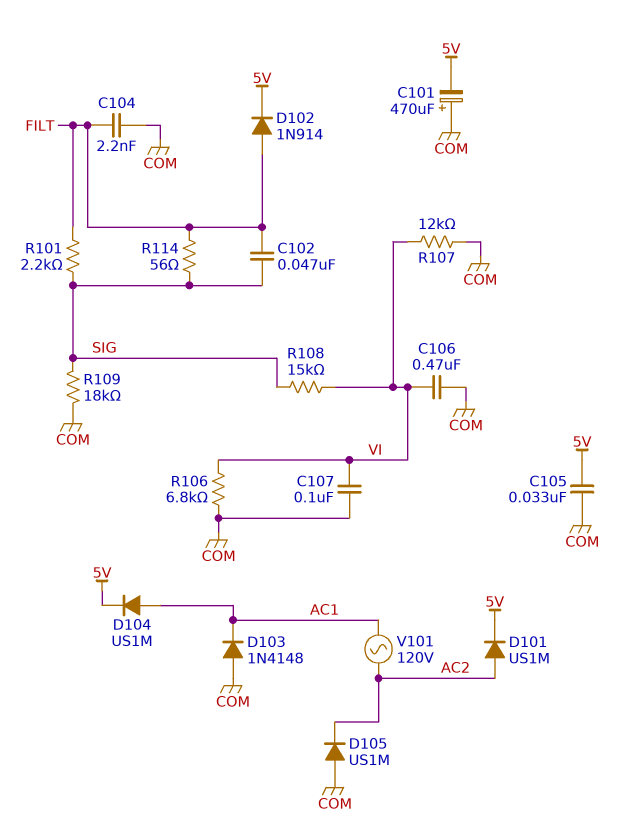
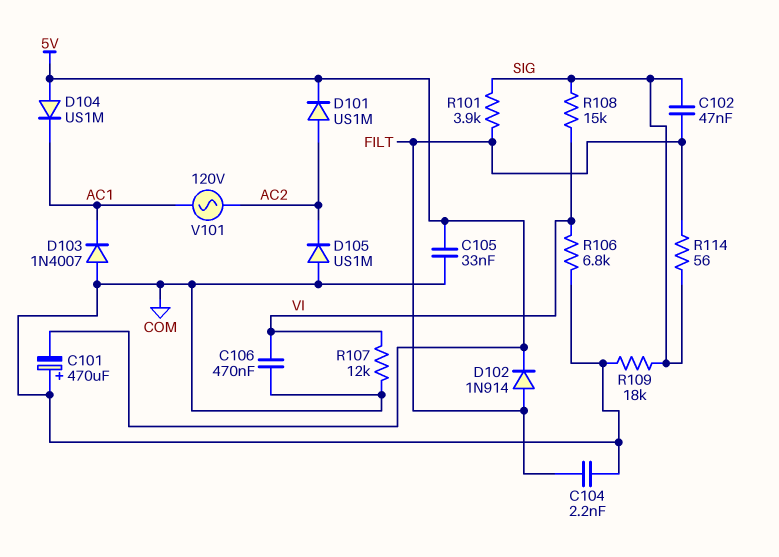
C107: 100nF (COM, VI) -> none
D103: diode 1N4148 (A COM, K AC1) -> diode 1N4007 (A COM, K AC1)
D104: diode US1M (A AC1, K 5V) -> diode US1M (A 5V, K AC1)
R101: 2.2k (FILT, SIG) -> 3.9k (FILT, SIG)

